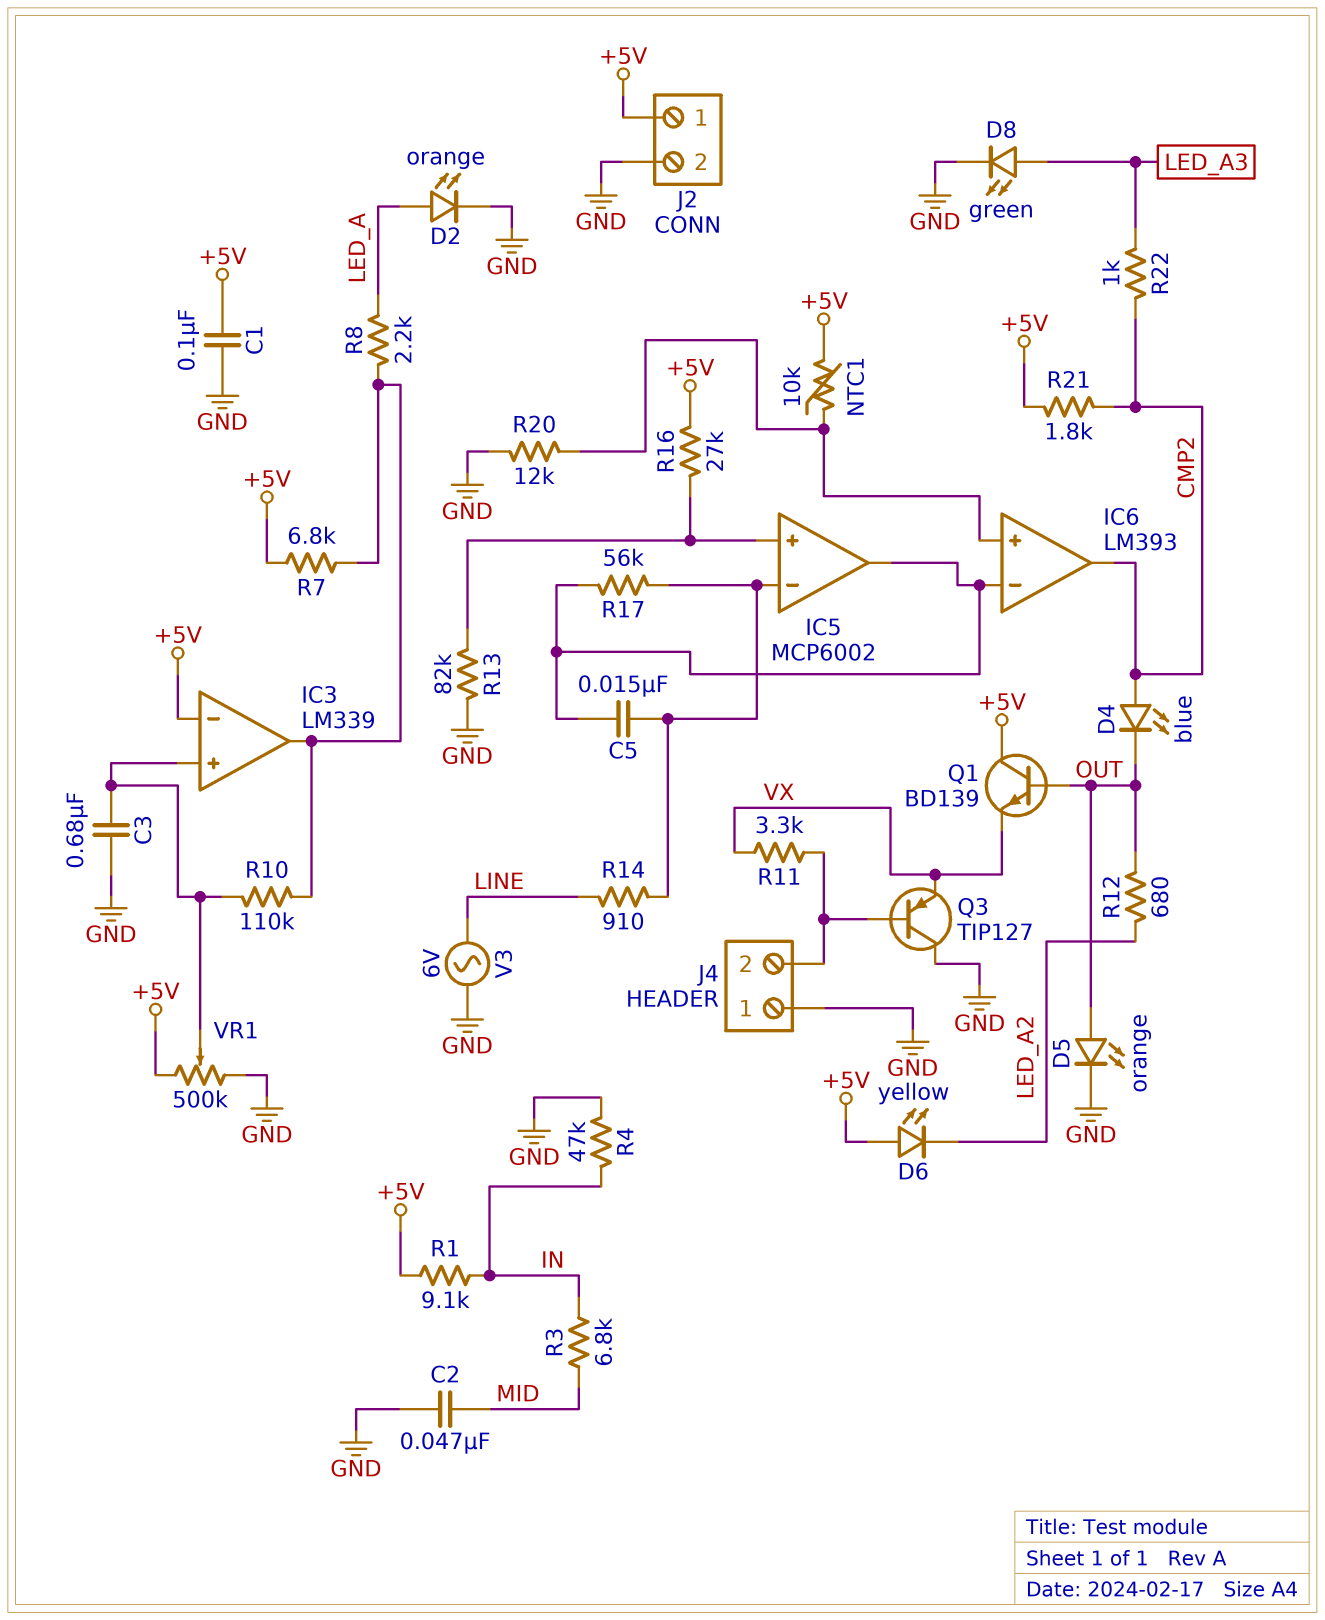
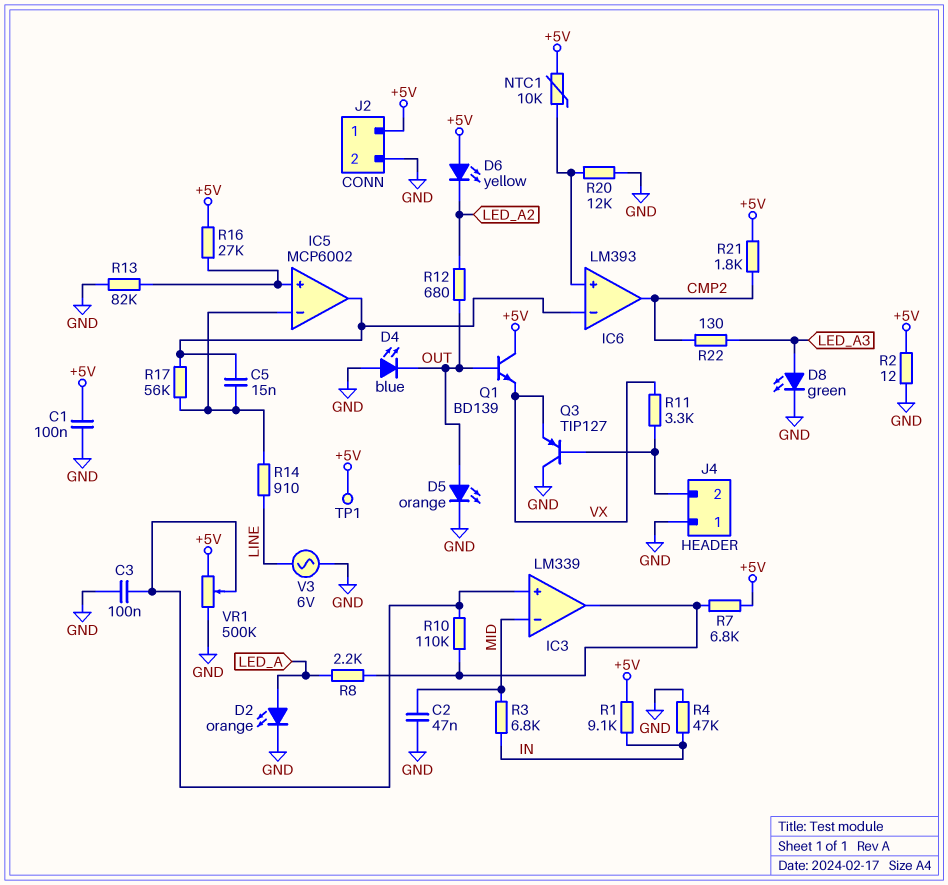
C3: 680nF (GND, IC3/in+) -> 100nF (GND, IC3/in+)
D4: LED blue (A CMP2, K OUT) -> LED blue (A GND, K OUT)
IC3 pin in-: +5V -> MID
R2: none -> 12 (+5V, GND)
R22: 1k (CMP2, LED_A3) -> 130 (CMP2, LED_A3)
TP1: none -> test point (+5V)

